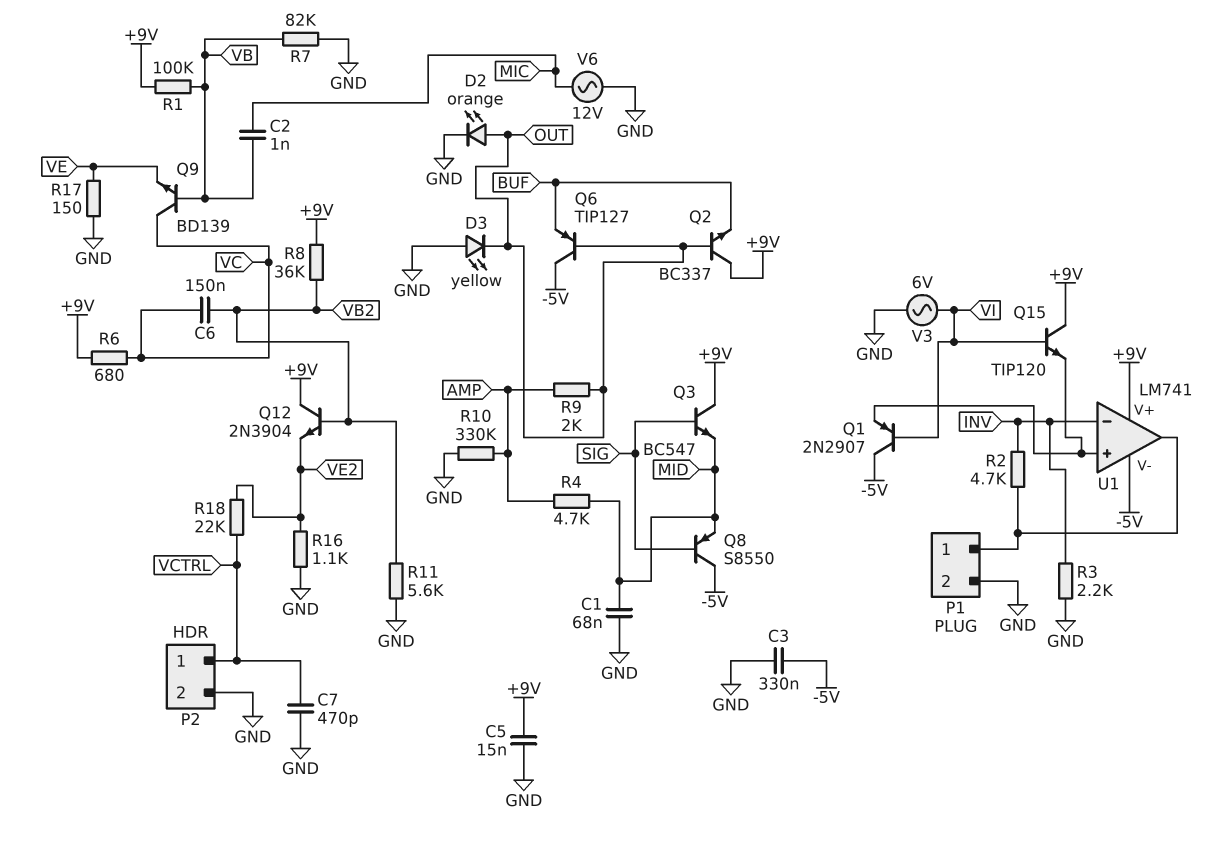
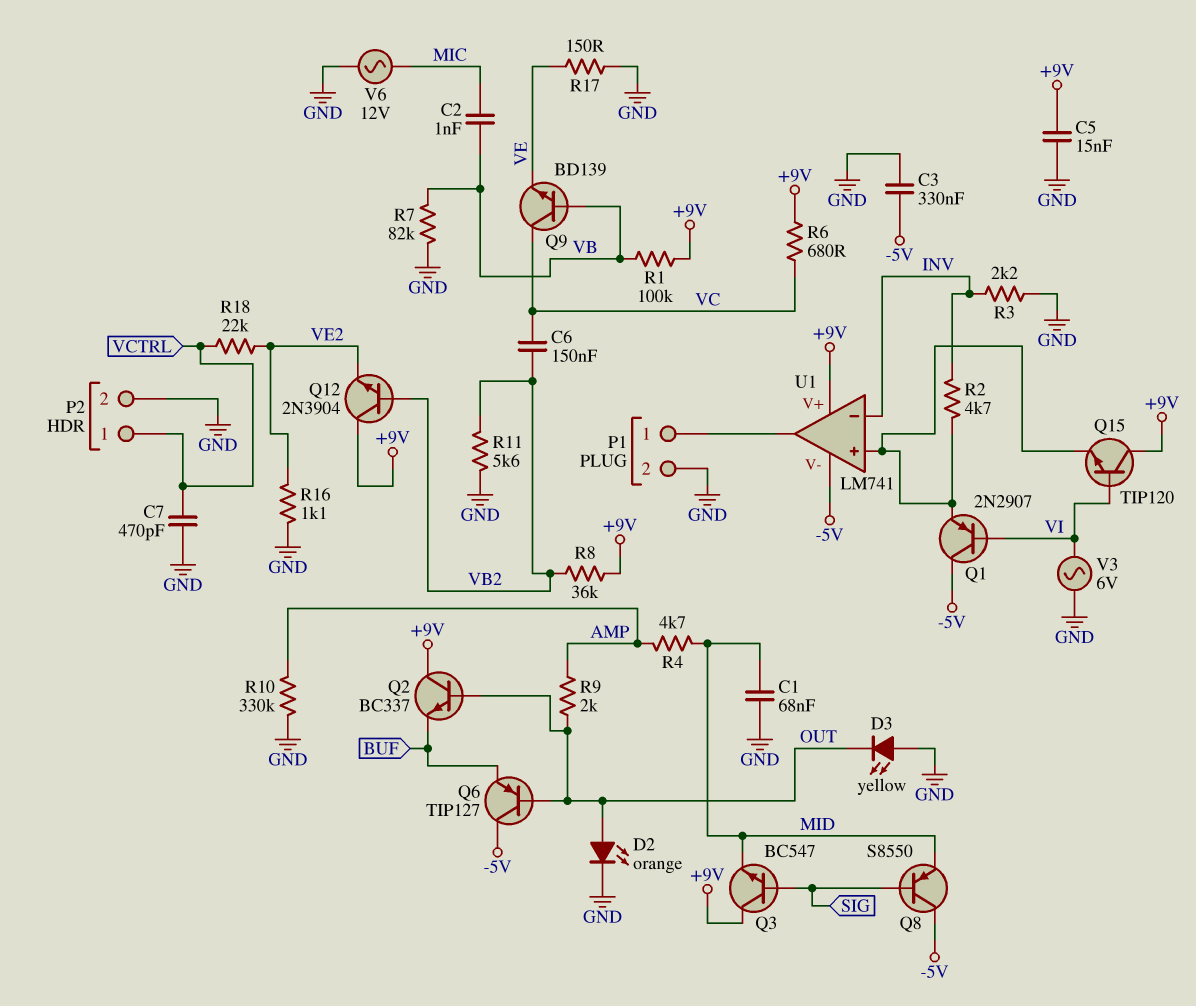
R2: 4.7k (INV, P1/1) -> 4.7k (INV, U1/in+)

